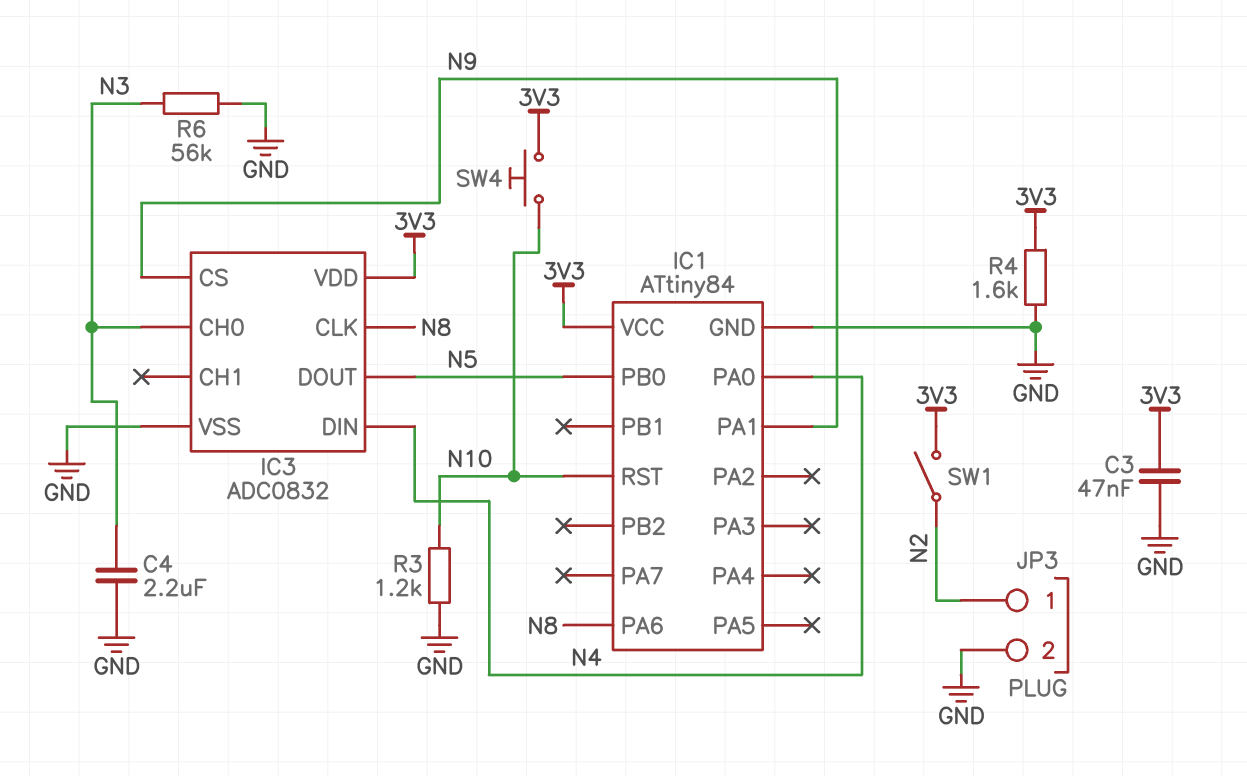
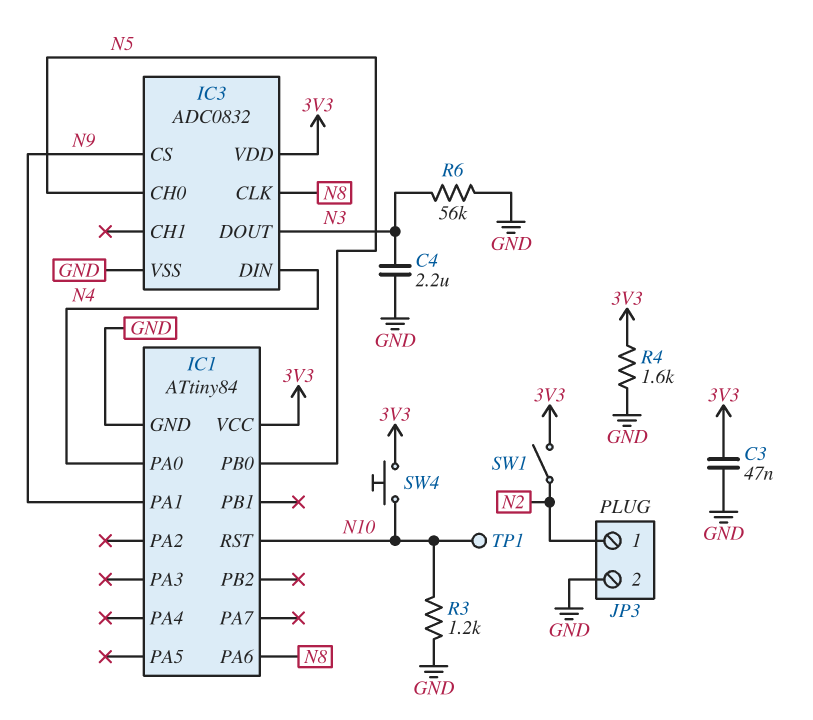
IC3 pin CH0: N3 -> N5
IC3 pin DOUT: N5 -> N3
TP1: none -> test point (N10)

